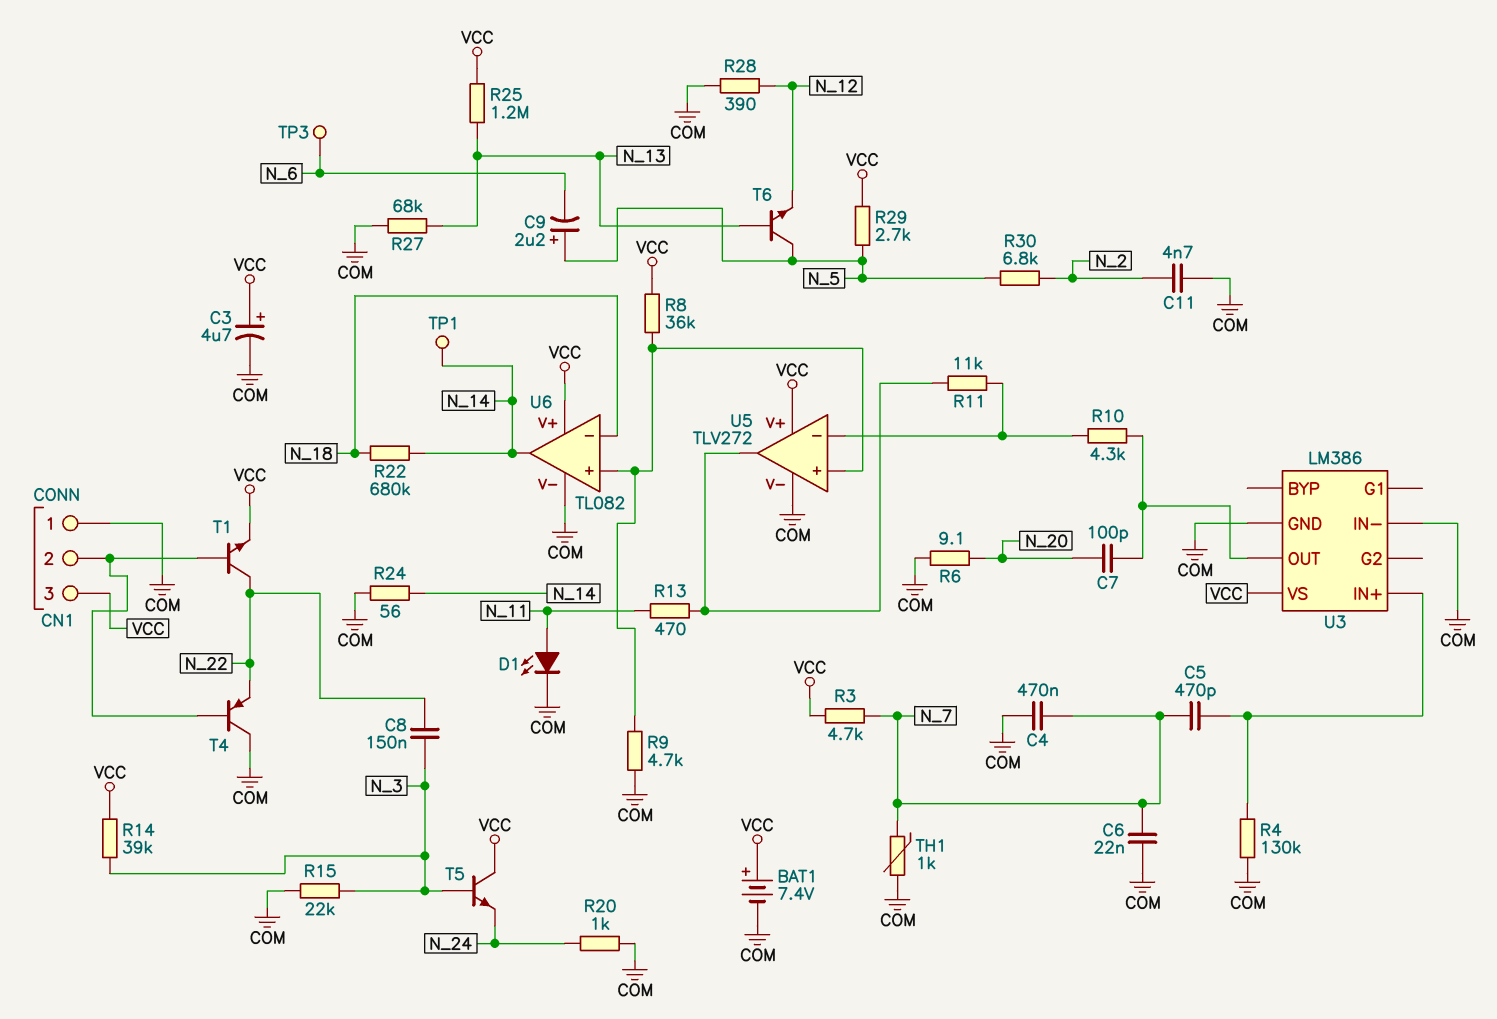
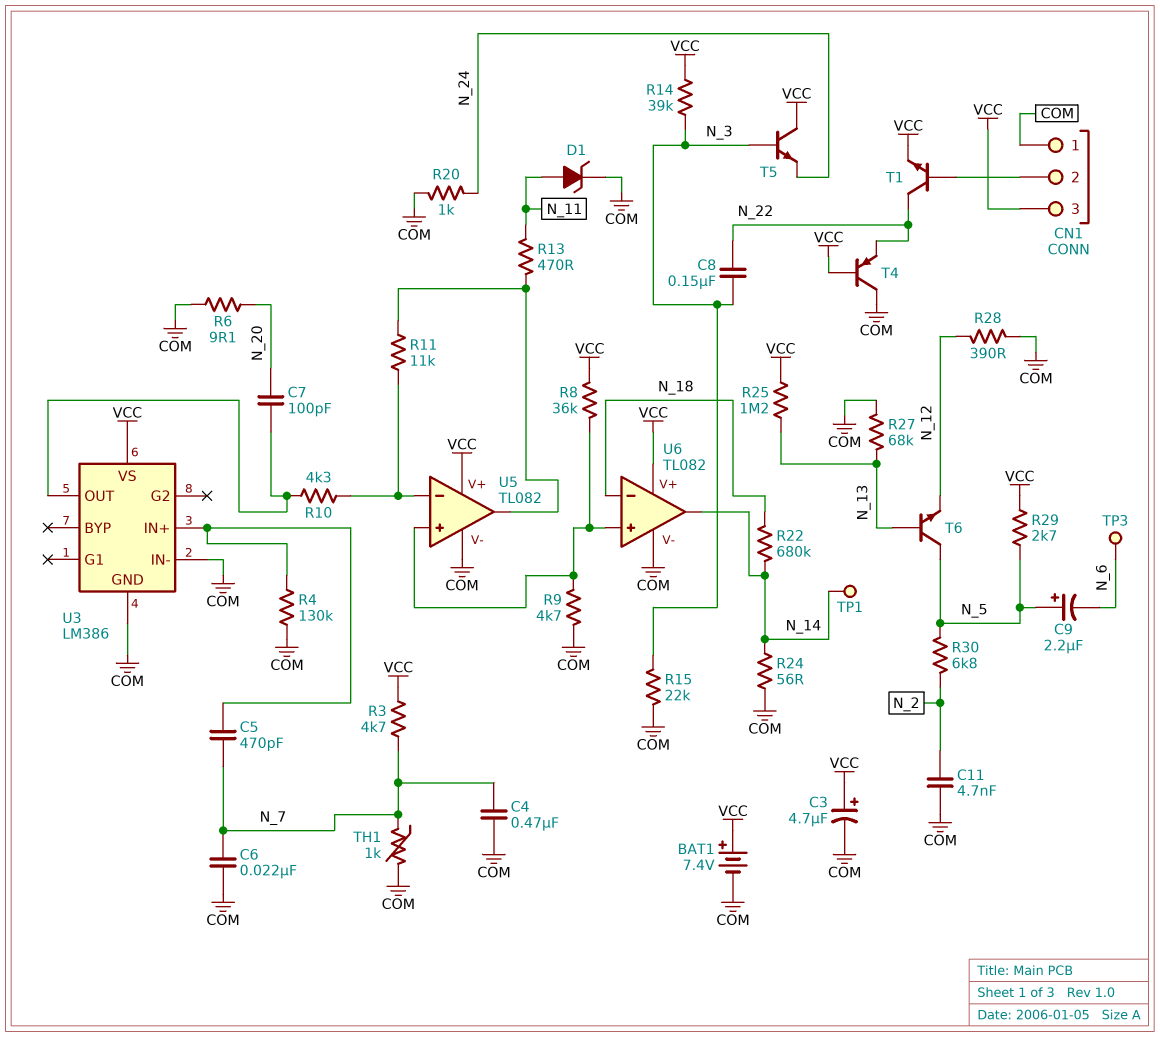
D1: LED (A N_11, K COM) -> zener (A N_11, K COM)
T4: PNP (B CN1/2, C COM, E N_22) -> PNP (B VCC, C COM, E N_22)
U5: TLV272 -> TL082

